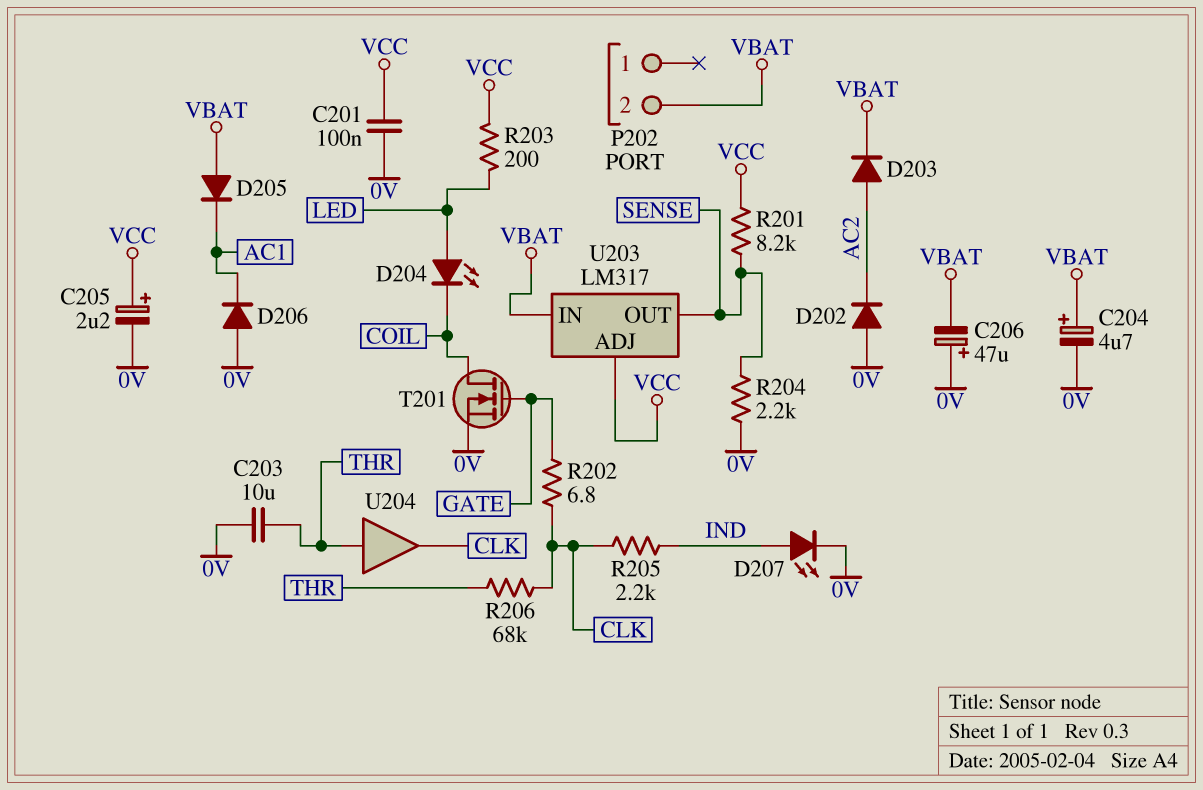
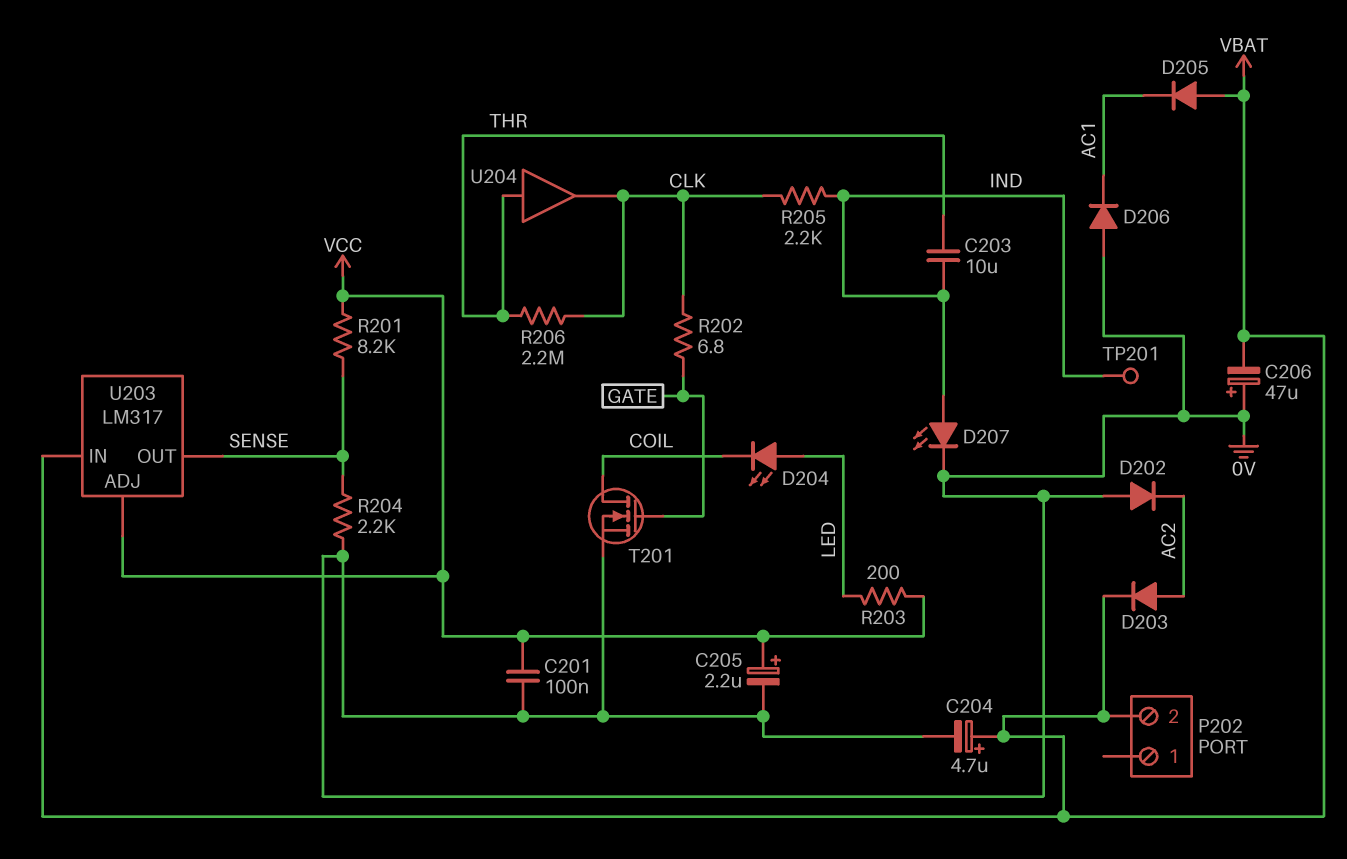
C203: 10uF (0V, THR) -> 10uF (IND, THR)
R206: 68k (CLK, THR) -> 2.2M (CLK, THR)
TP201: none -> test point (IND)

